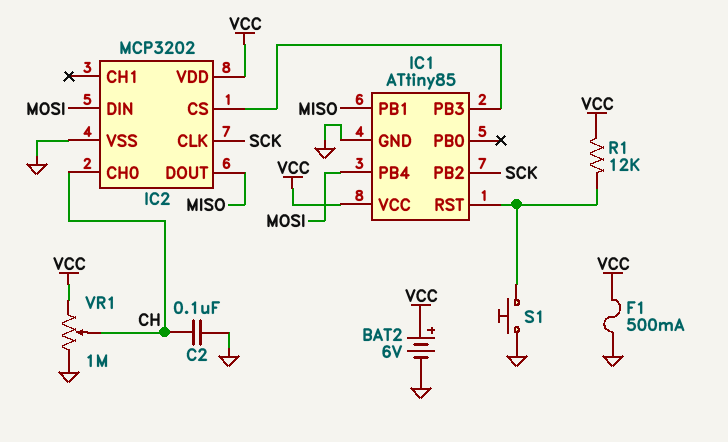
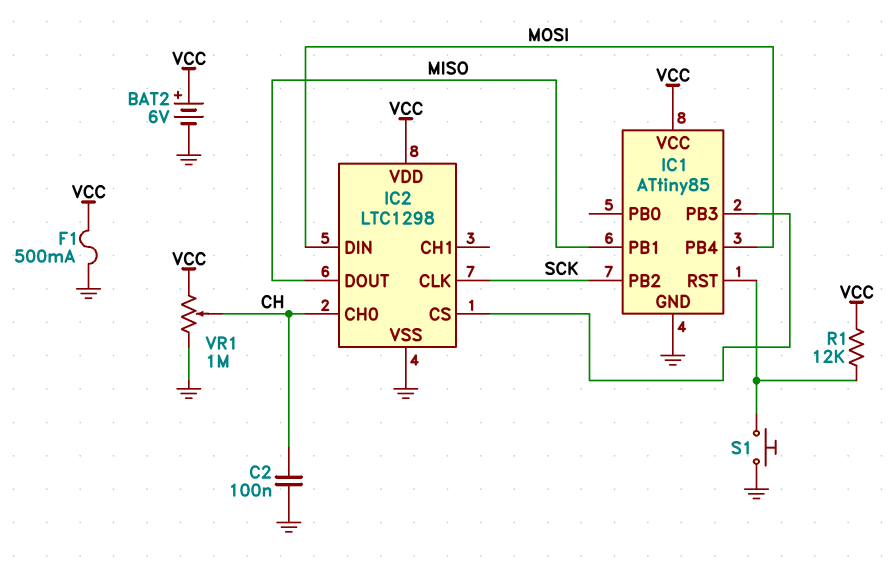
IC2: MCP3202 -> LTC1298

